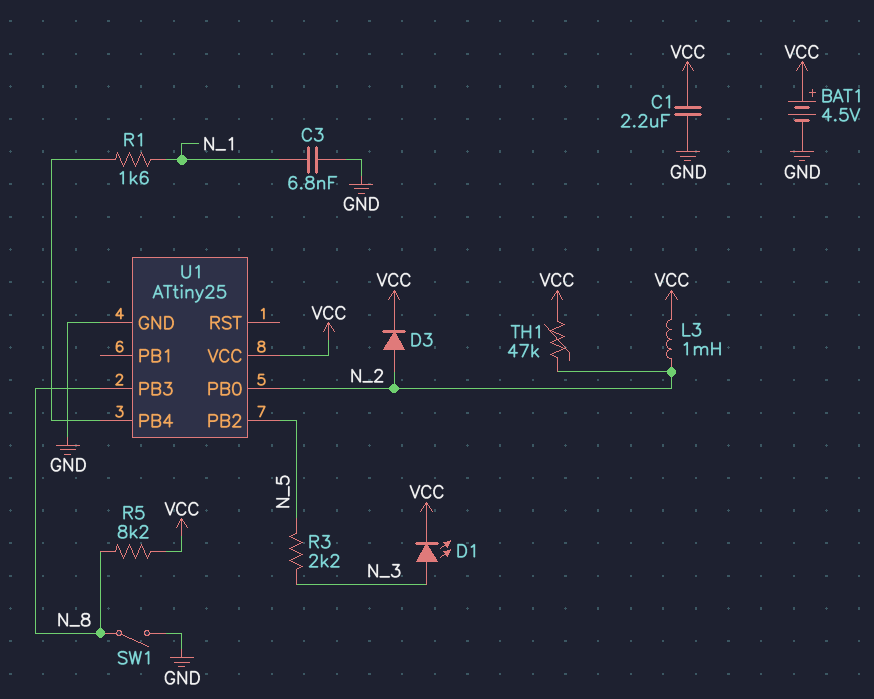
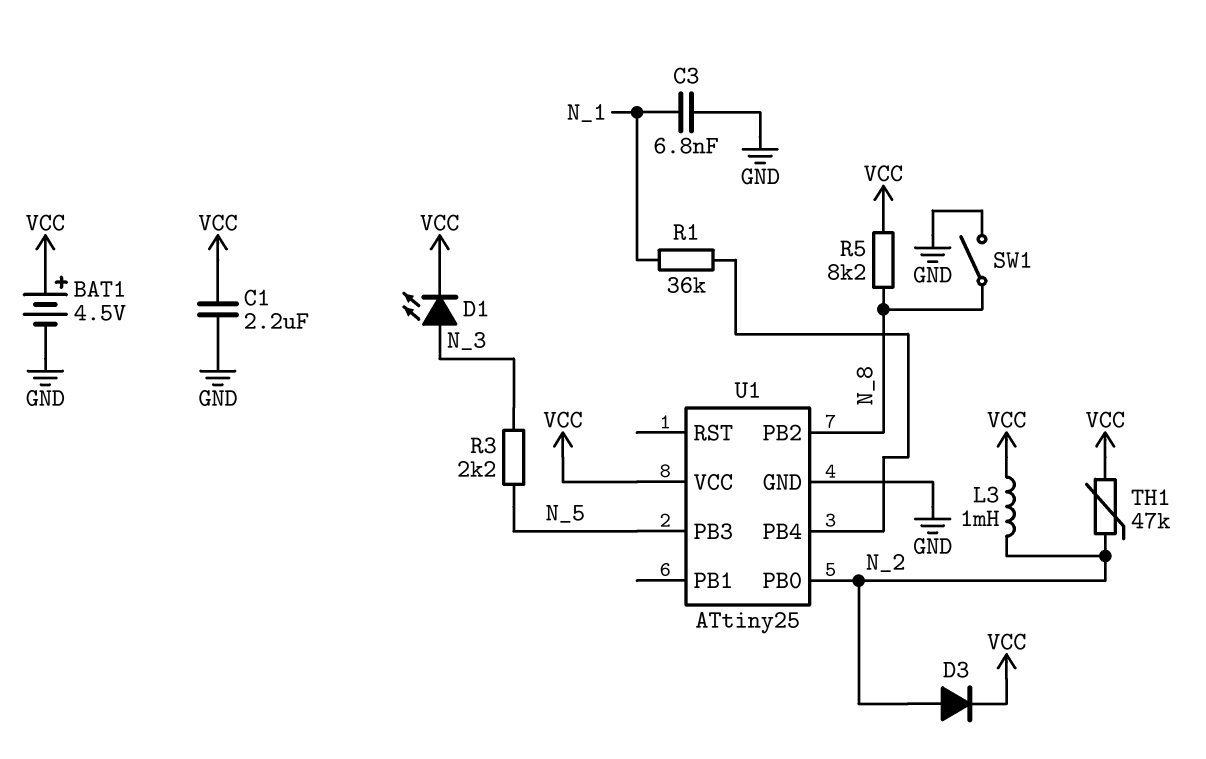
R1: 1.6k (N_1, U1/PB4) -> 36k (N_1, U1/PB4)
U1 pin PB2: N_5 -> N_8
U1 pin PB3: N_8 -> N_5

